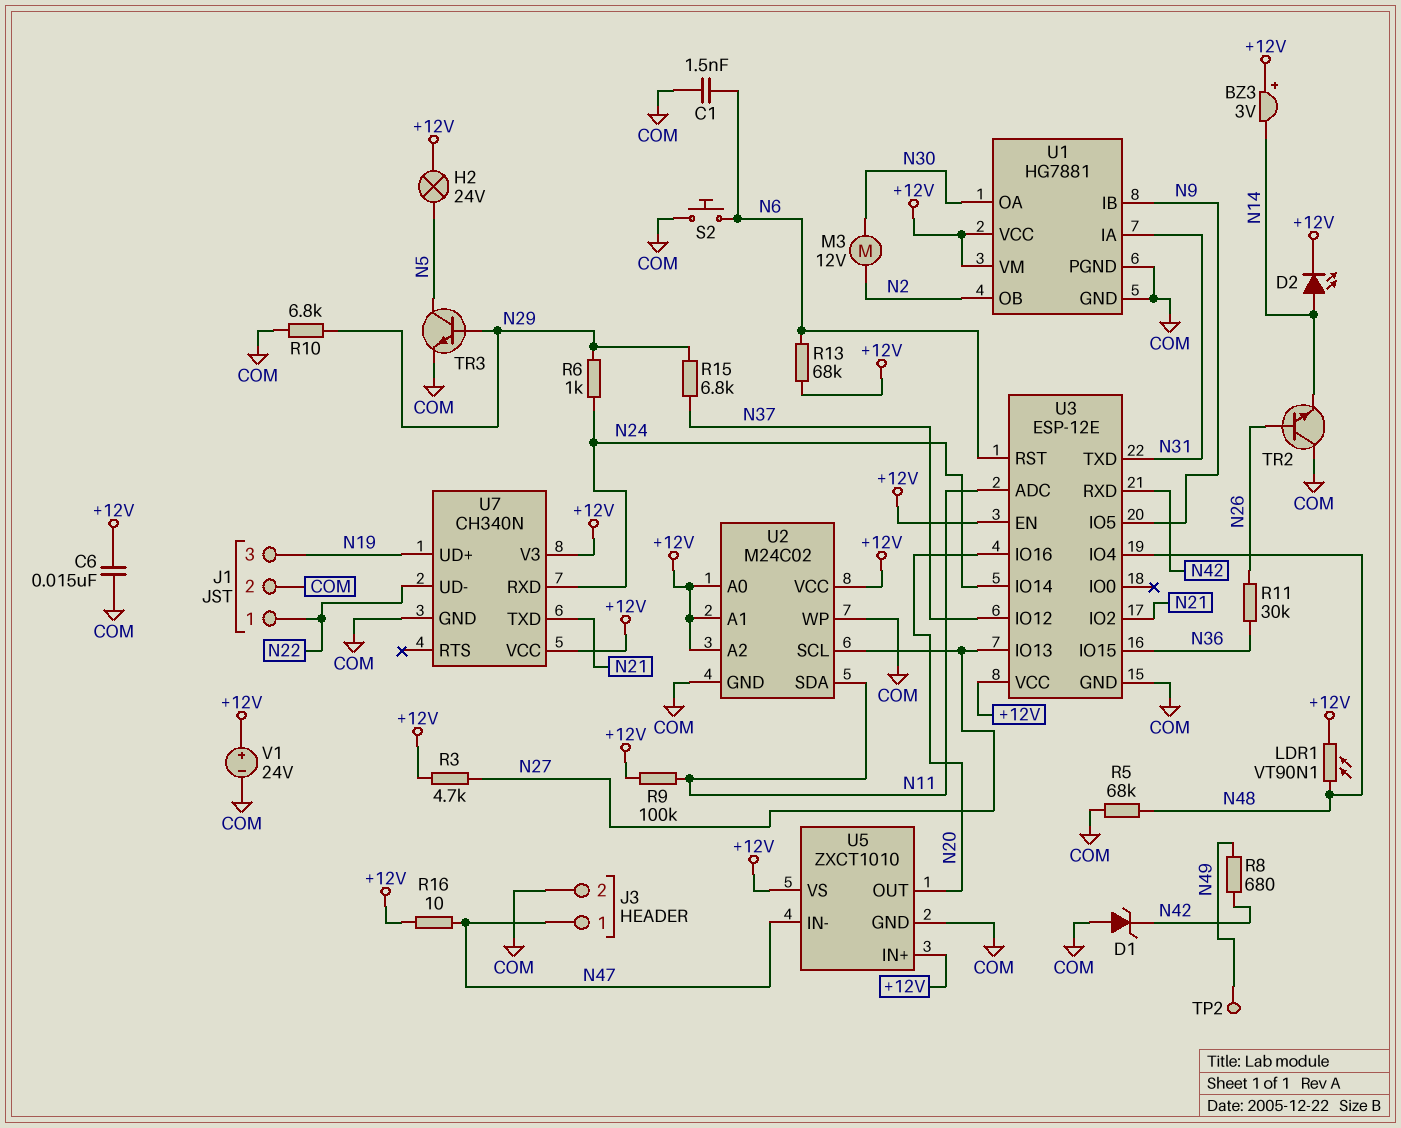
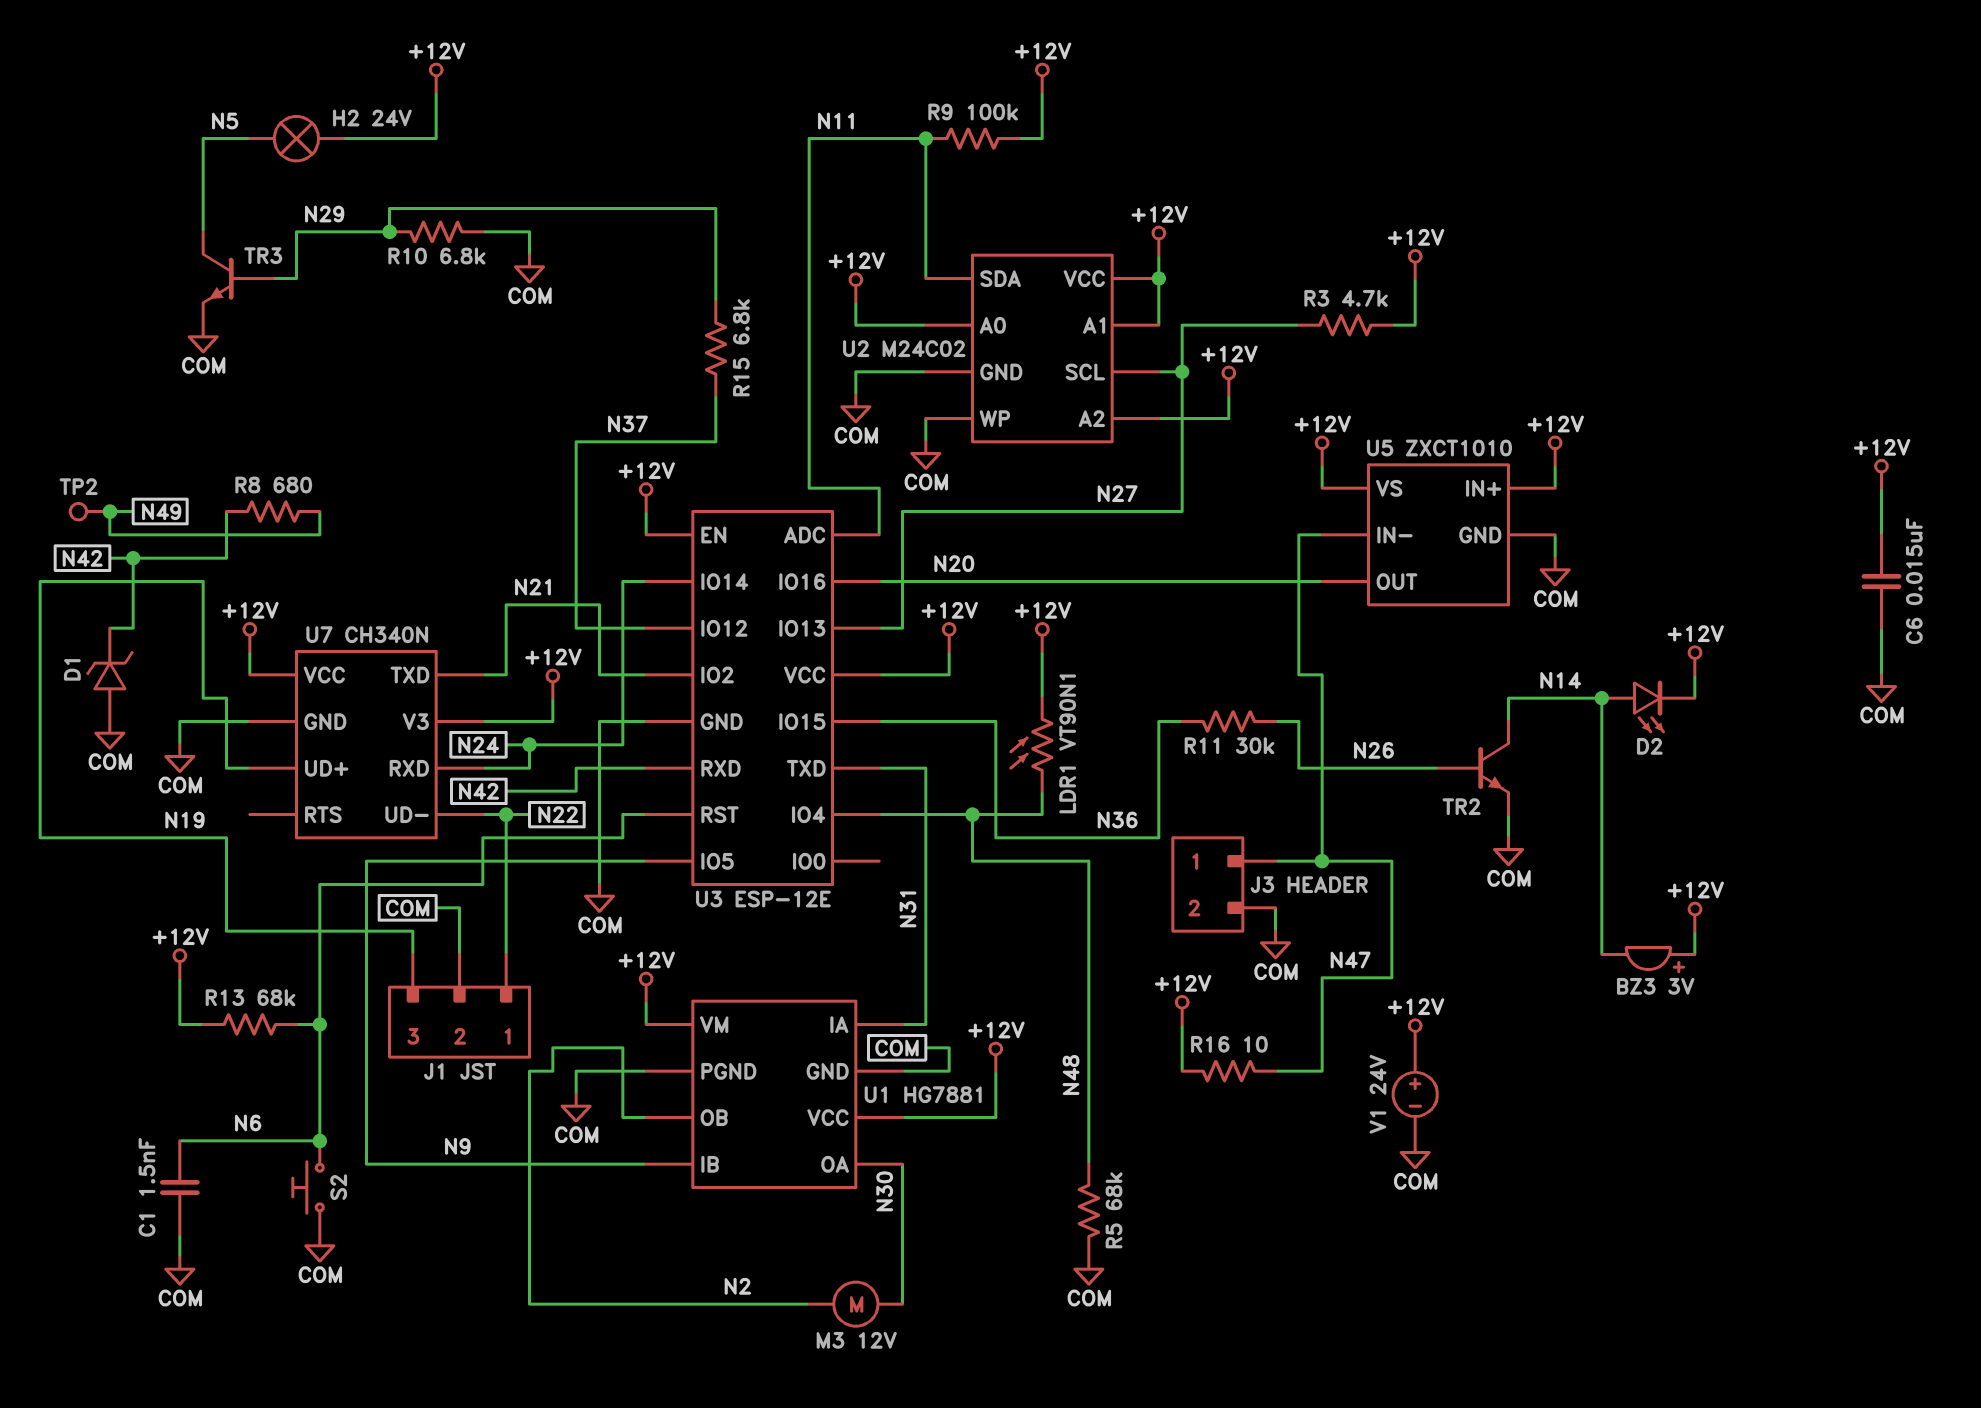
R6: 1k (N24, N29) -> none
TR2: NPN (B N26, C COM, E N14) -> NPN (B N26, C N14, E COM)

